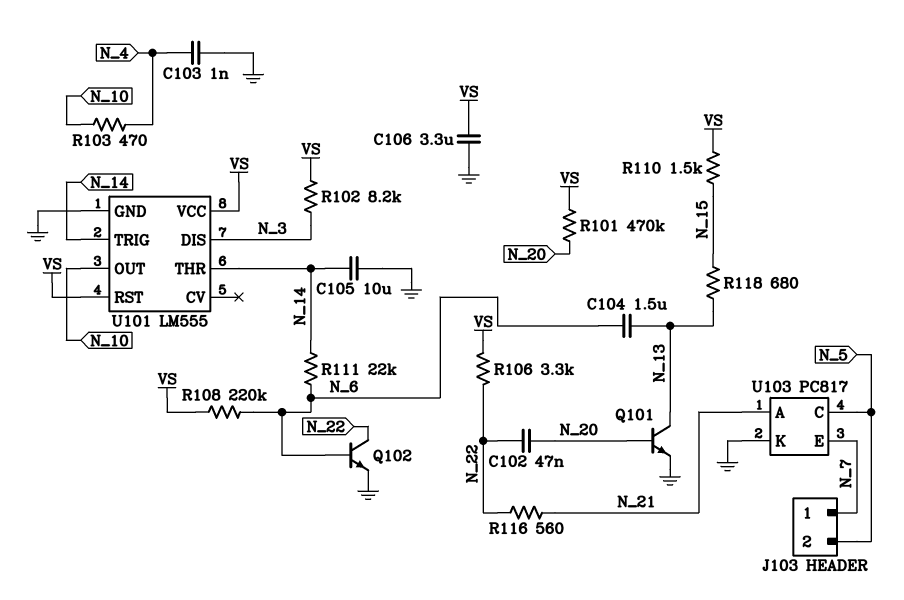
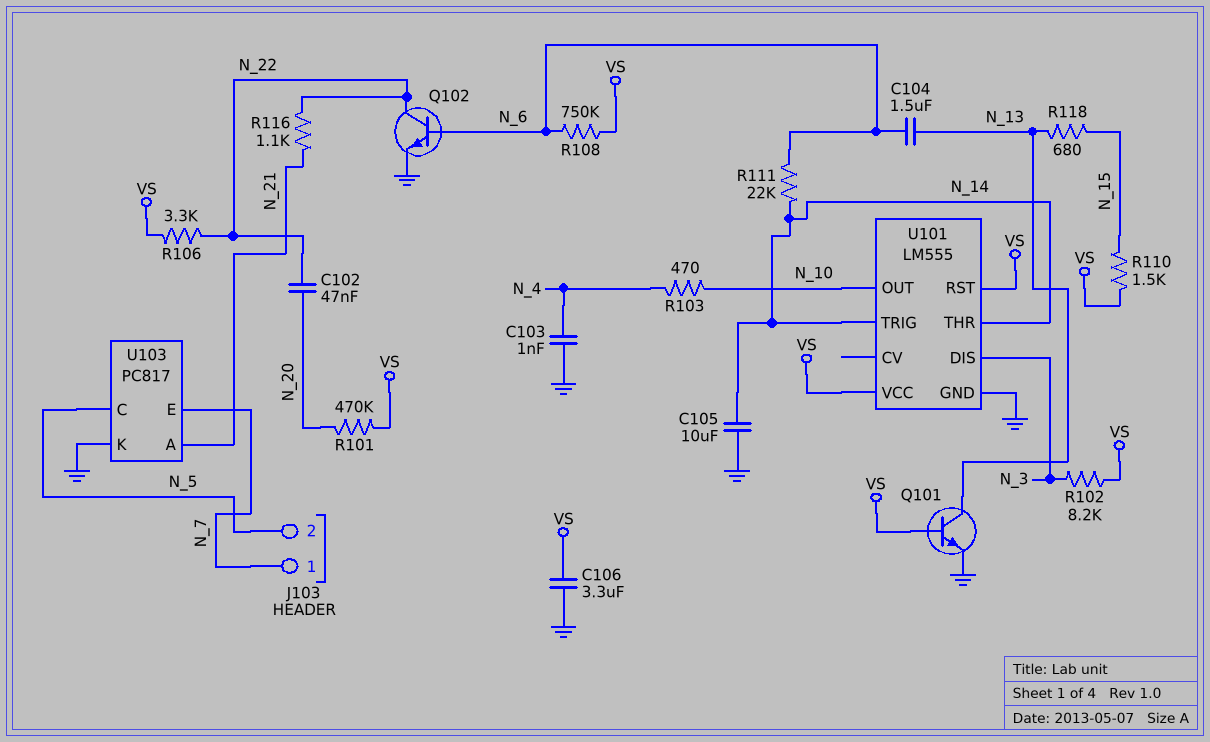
Q101: NPN (B N_20, C N_13, E GND) -> NPN (B VS, C N_13, E GND)
R108: 220k (N_6, VS) -> 750k (N_6, VS)
R116: 560 (N_21, N_22) -> 1.1k (N_21, N_22)

